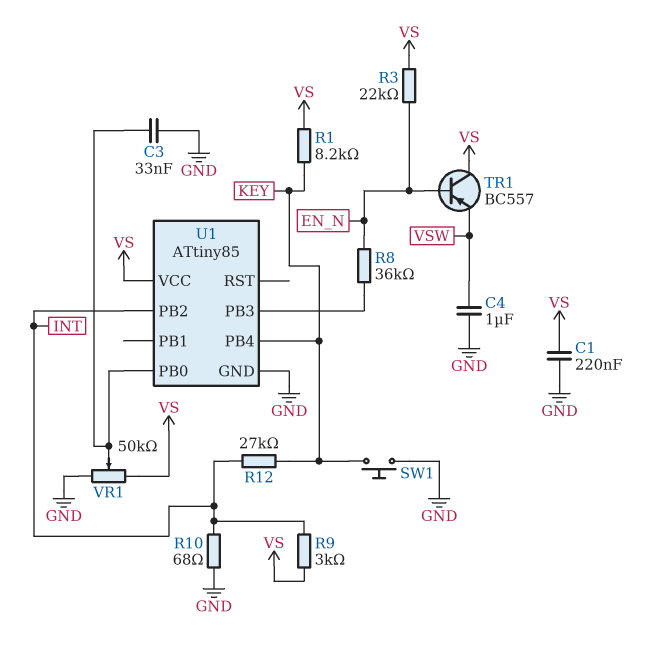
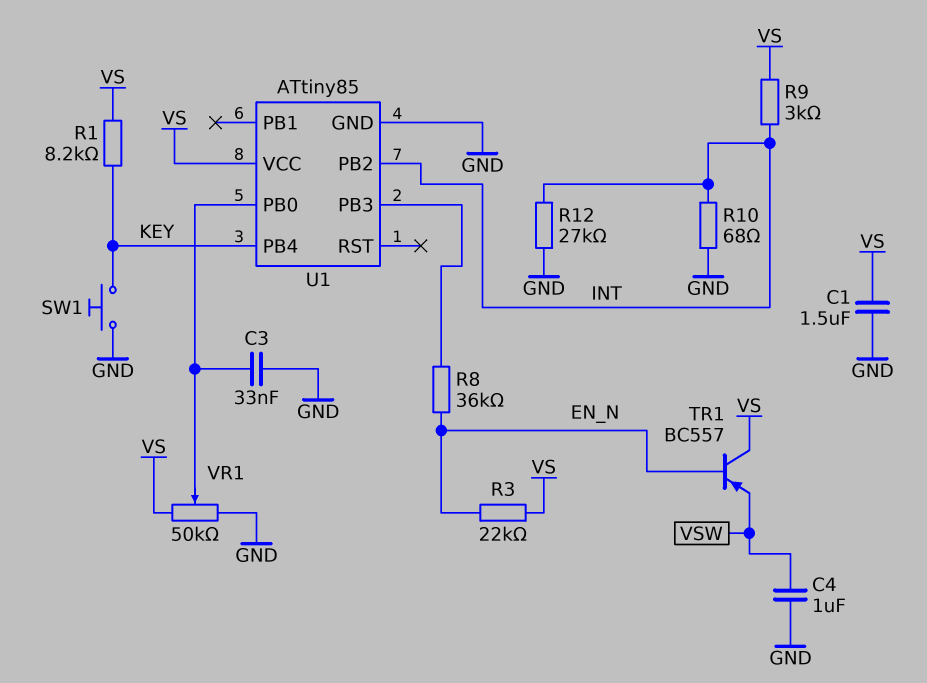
C1: 220nF (GND, VS) -> 1.5uF (GND, VS)
R12: 27k (INT, KEY) -> 27k (GND, INT)

